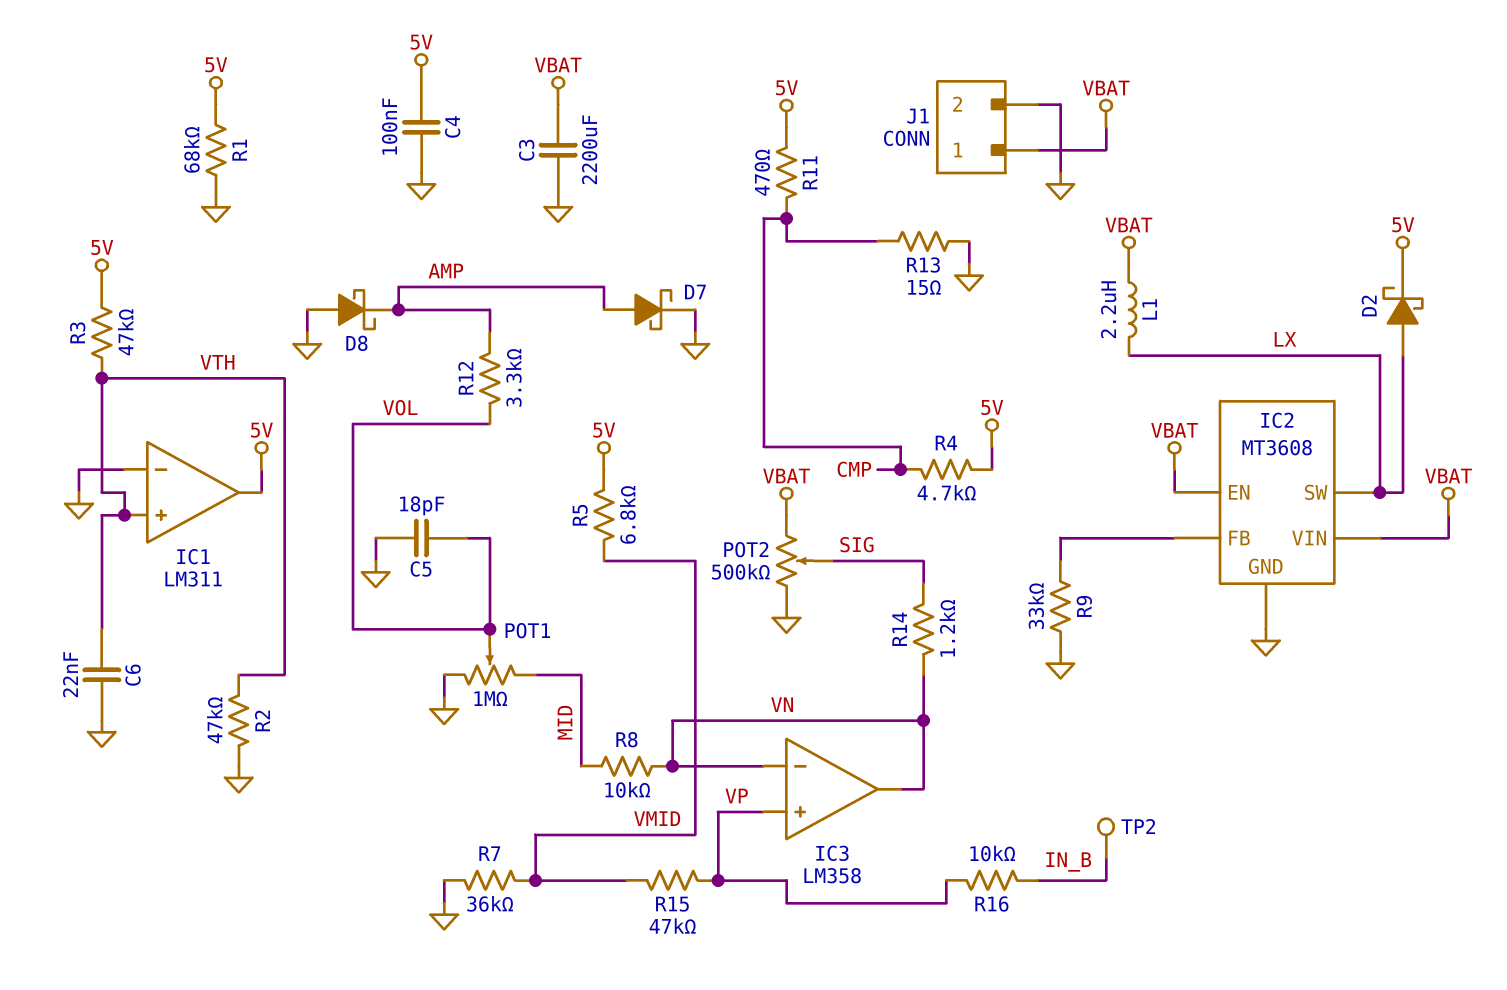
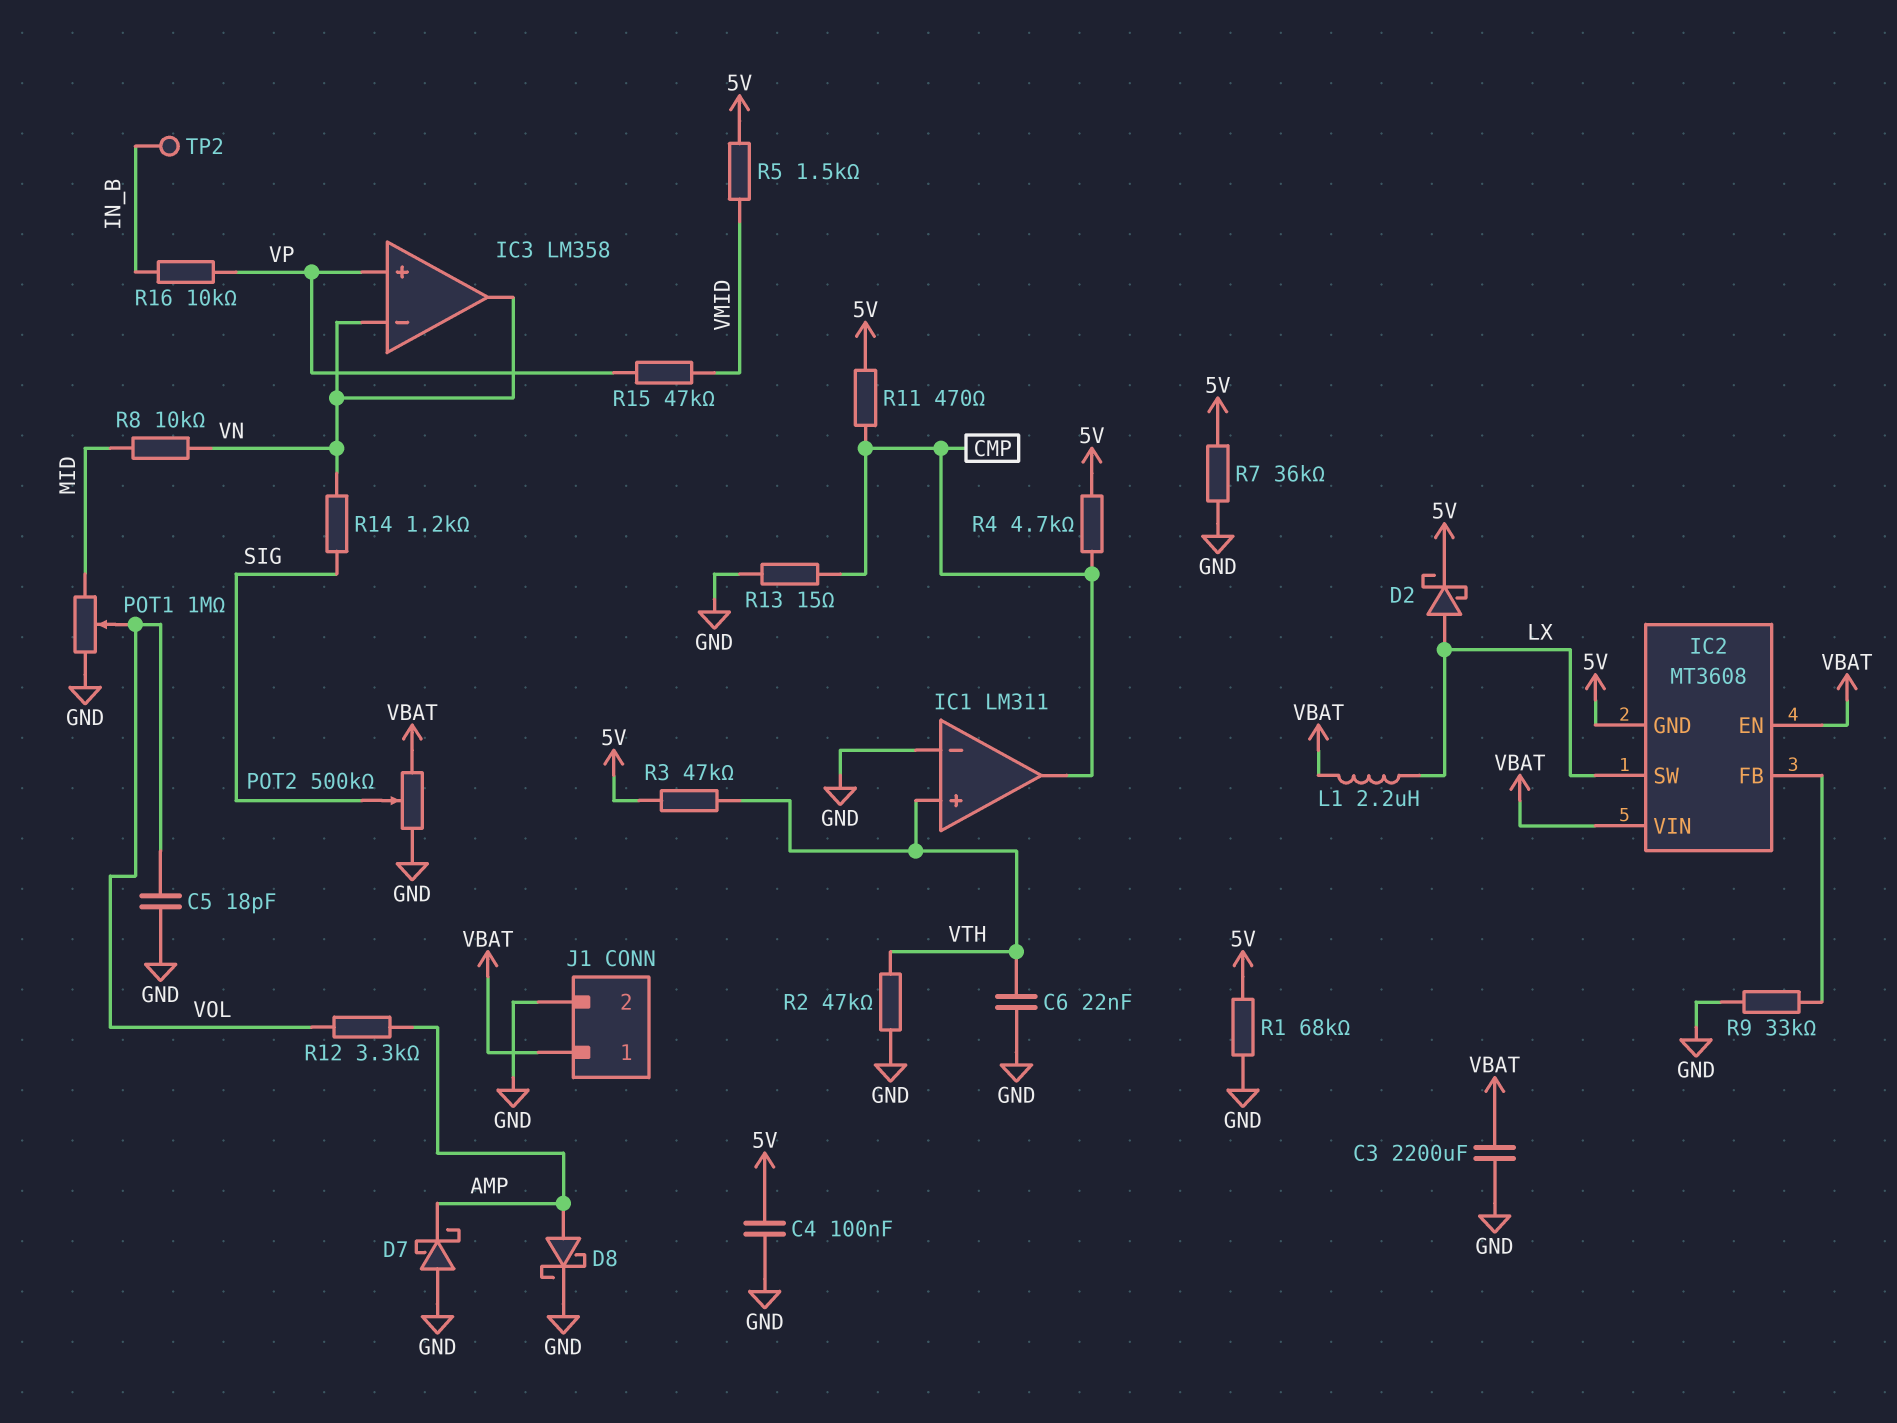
D7: schottky (A AMP, K GND) -> schottky (A GND, K AMP)
D8: schottky (A GND, K AMP) -> schottky (A AMP, K GND)
IC1 pin out: 5V -> CMP
IC2 pin GND: GND -> 5V
R5: 6.8k (5V, VMID) -> 1.5k (5V, VMID)
R7: 36k (GND, VMID) -> 36k (5V, GND)

